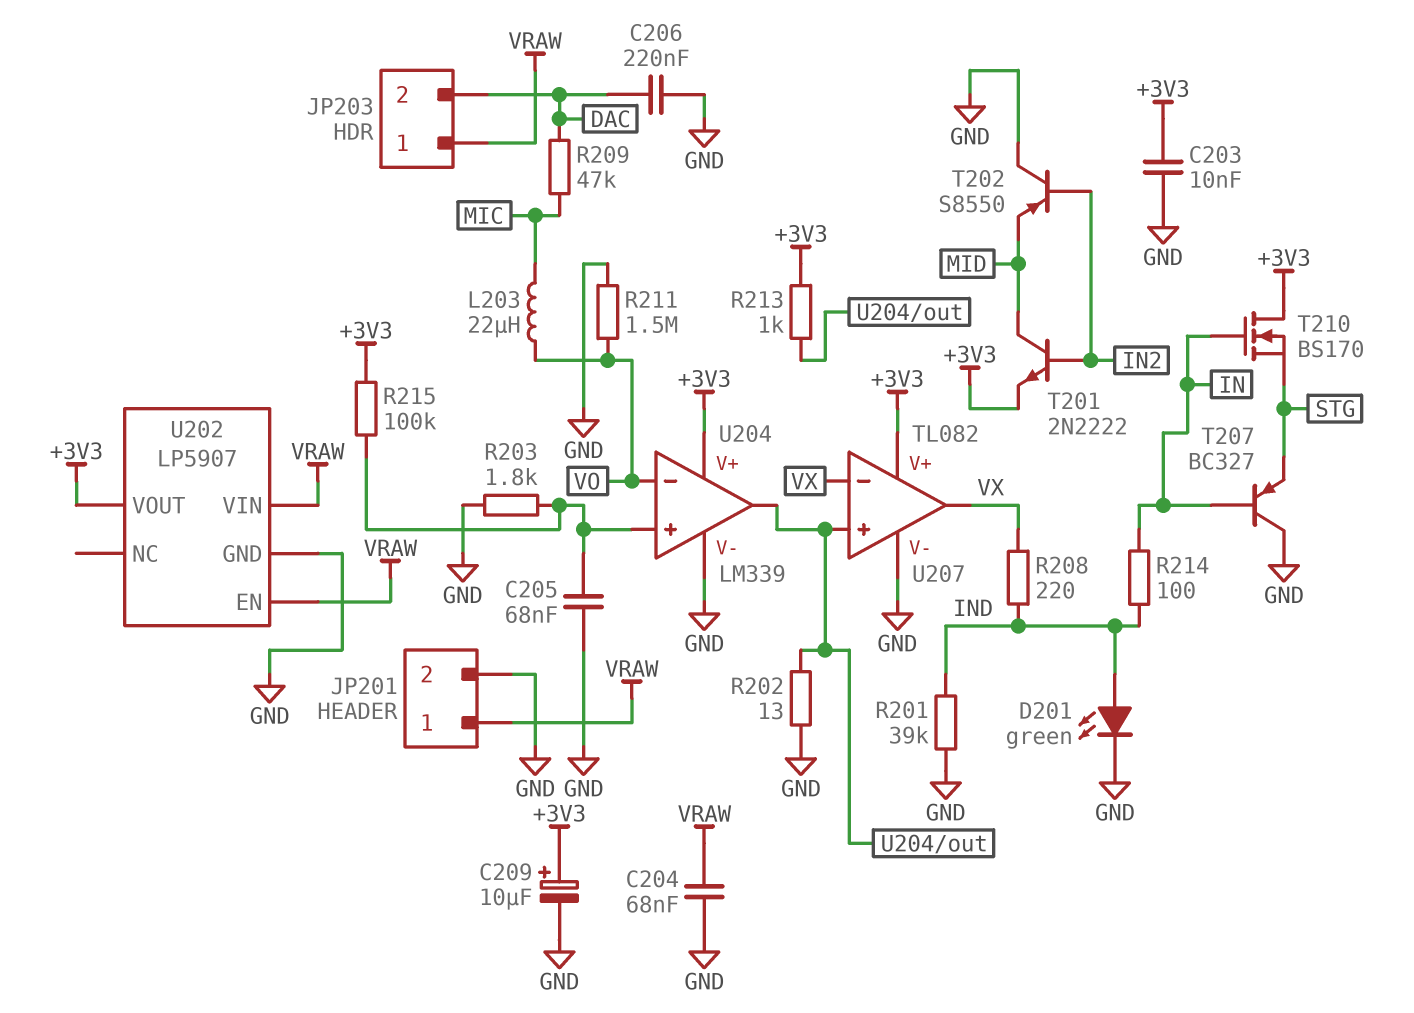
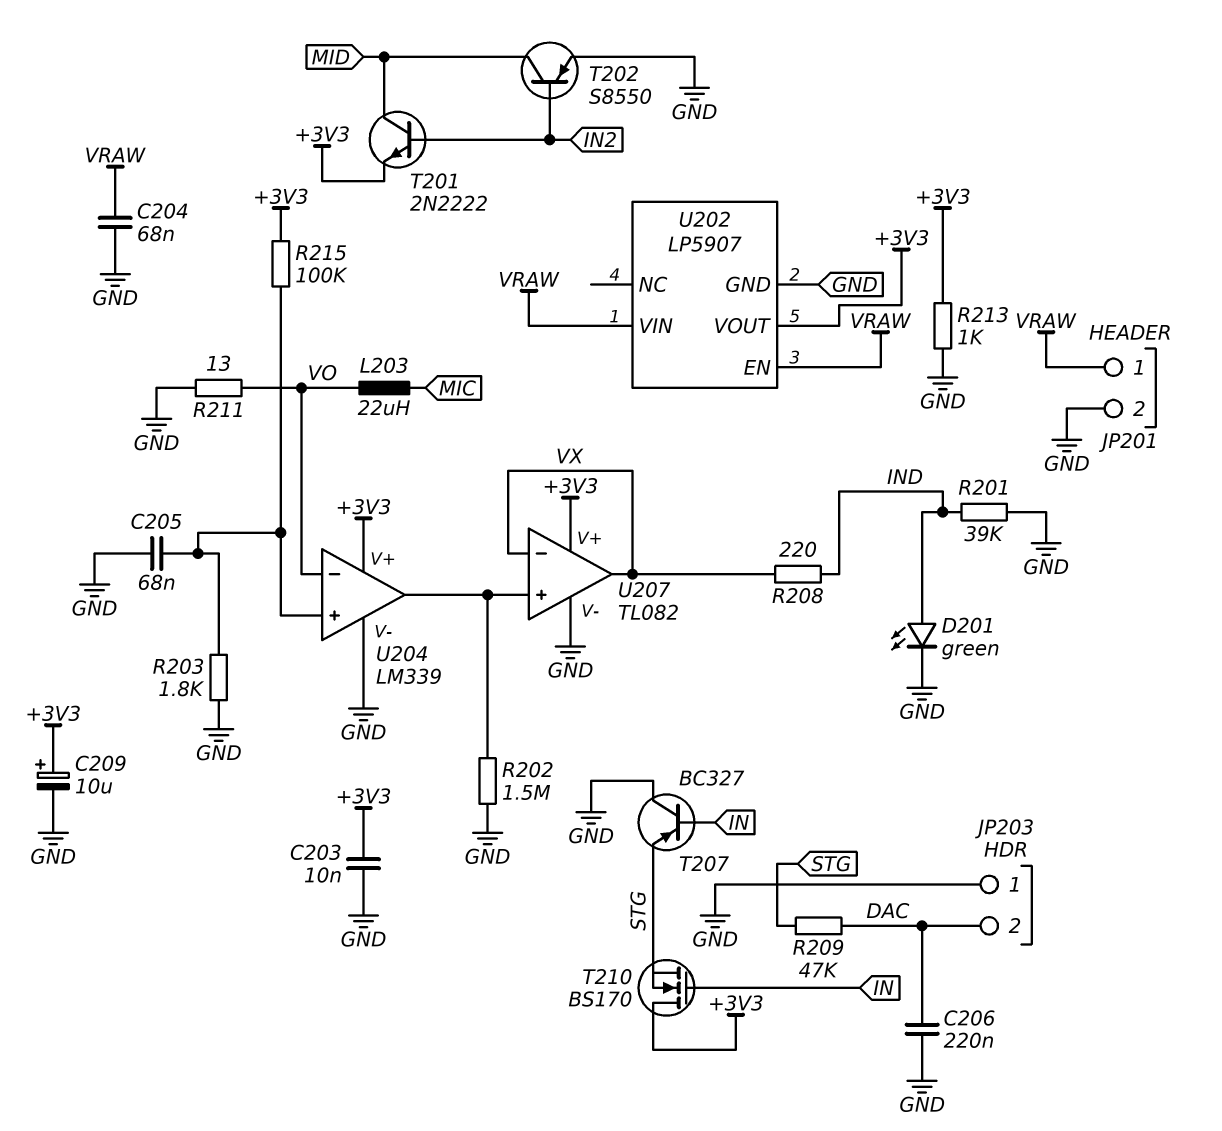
JP203 pin 1: VRAW -> GND
R202: 13 (GND, U204/out) -> 1.5M (GND, U204/out)
R209: 47k (DAC, MIC) -> 47k (DAC, STG)
R211: 1.5M (GND, VO) -> 13 (GND, VO)
R213: 1k (+3V3, U204/out) -> 1k (+3V3, GND)
R214: 100 (IN, IND) -> none
T202: PNP S8550 (B IN2, C GND, E MID) -> PNP S8550 (B IN2, C MID, E GND)

